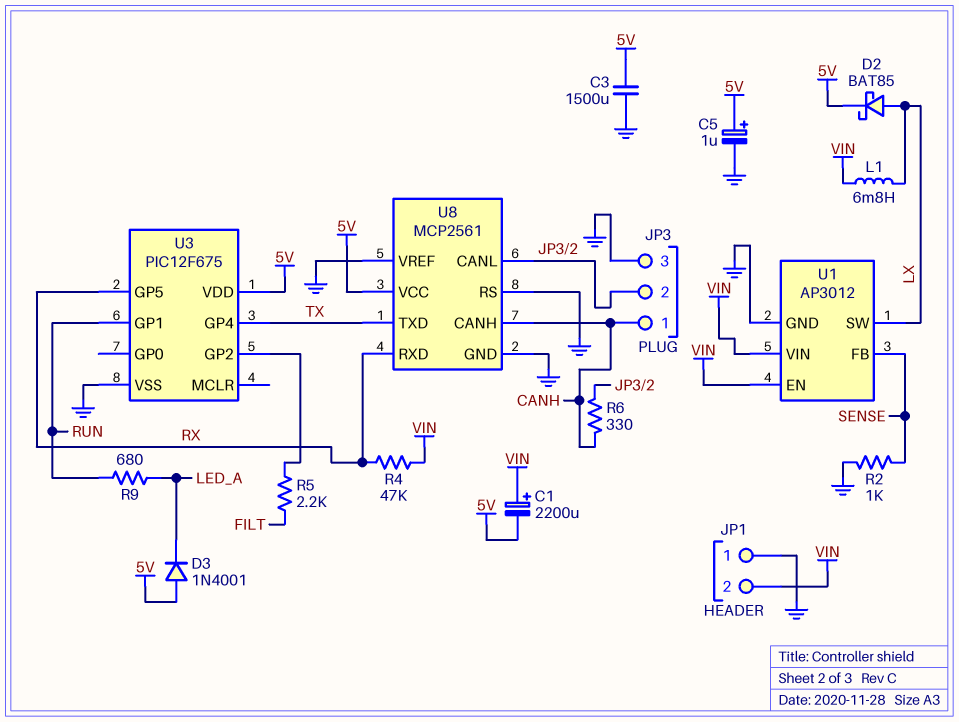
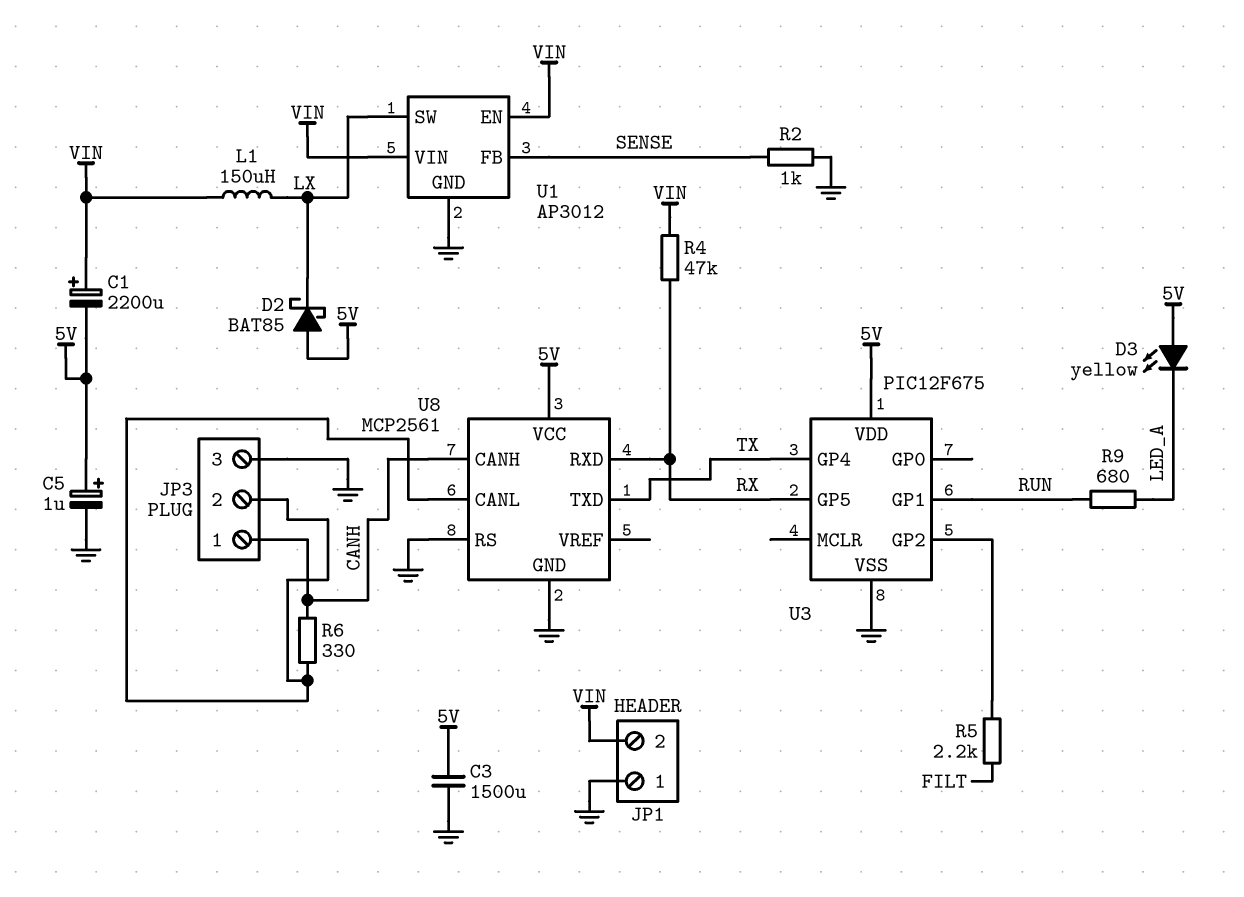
D2: schottky BAT85 (A LX, K 5V) -> schottky BAT85 (A 5V, K LX)
D3: diode 1N4001 (A 5V, K LED_A) -> LED yellow (A 5V, K LED_A)
L1: 6.8mH (LX, VIN) -> 150uH (LX, VIN)
U8 pin VREF: GND -> none

